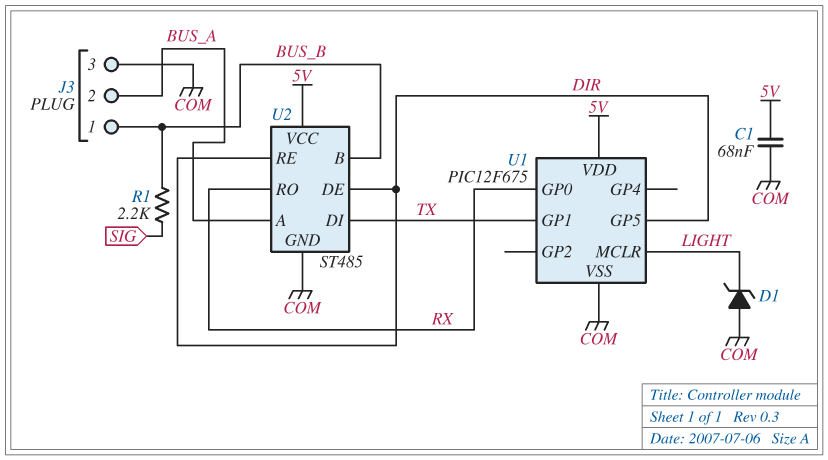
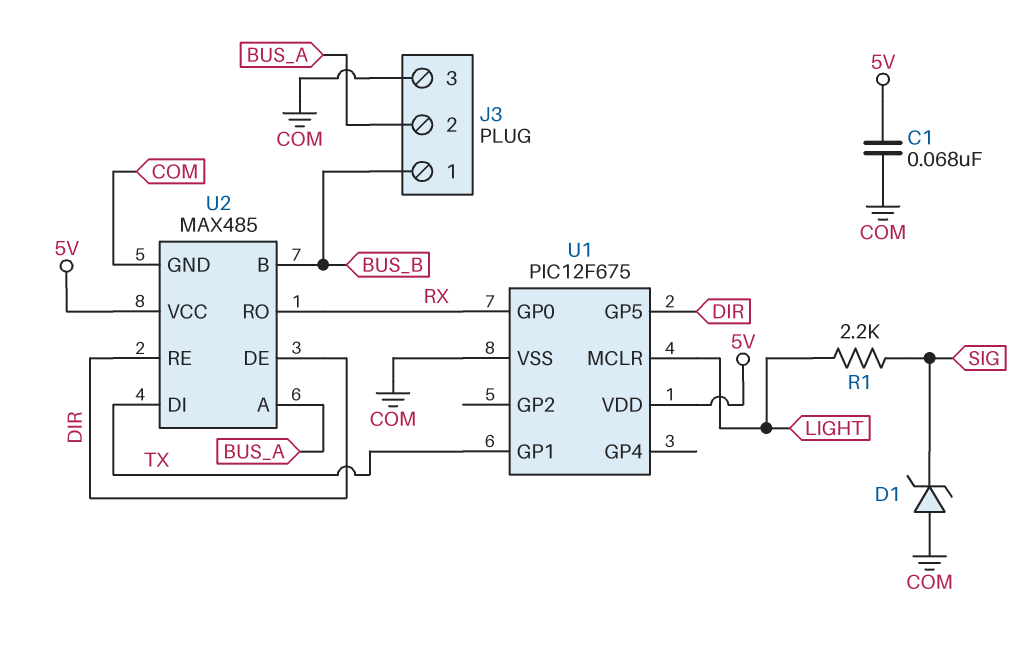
D1: zener (A COM, K LIGHT) -> zener (A COM, K SIG)
R1: 2.2k (BUS_B, SIG) -> 2.2k (LIGHT, SIG)
U2: ST485 -> MAX485

